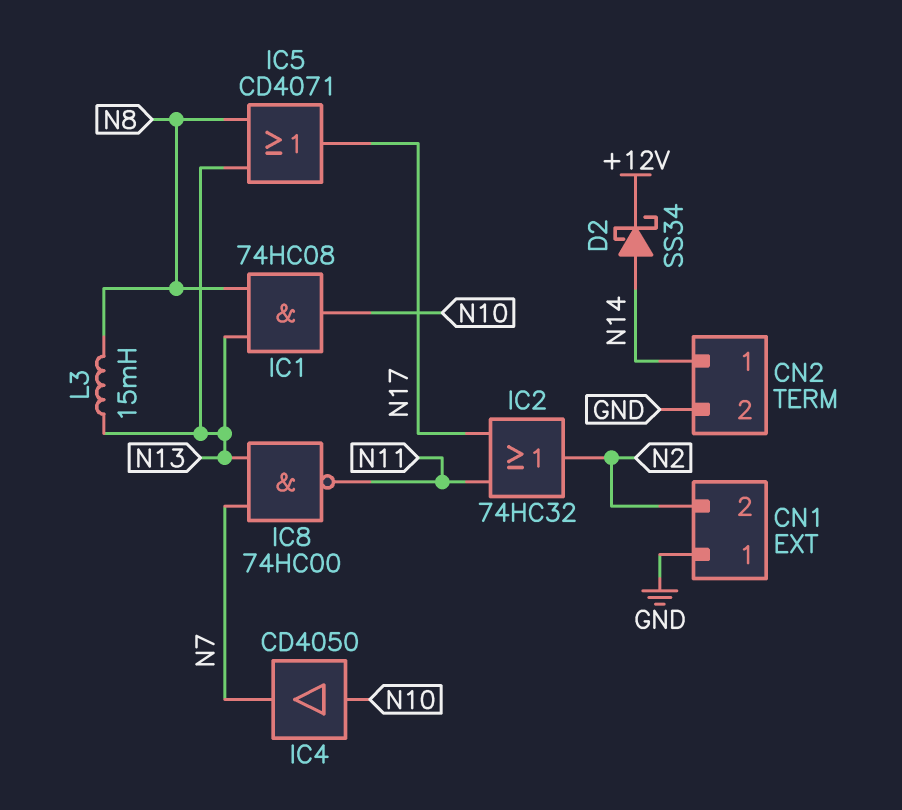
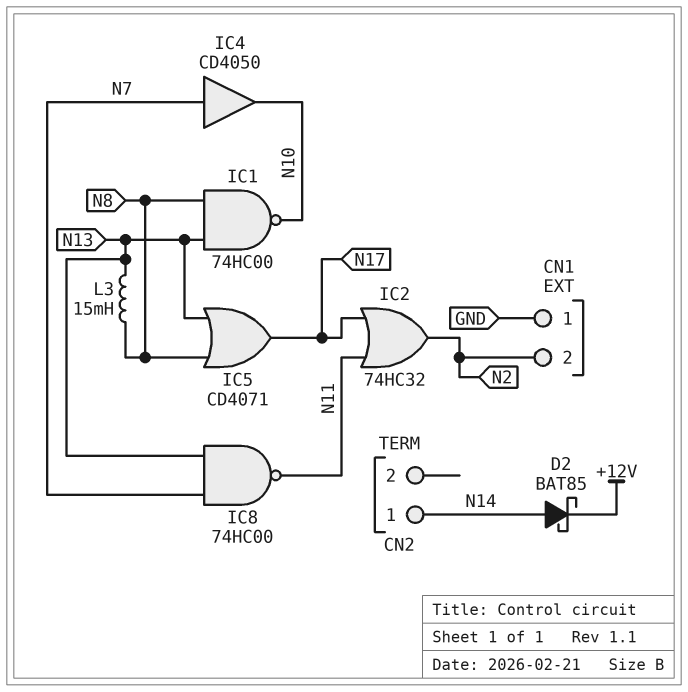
CN2 pin 2: GND -> none
D2: schottky SS34 (A N14, K +12V) -> schottky BAT85 (A N14, K +12V)
IC1: AND 74HC08 (in N8, in N13, out N10) -> NAND 74HC00 (in N8, in N13, out N10)
IC4: buffer CD4050 (in N10, out N7) -> buffer CD4050 (in N7, out N10)

